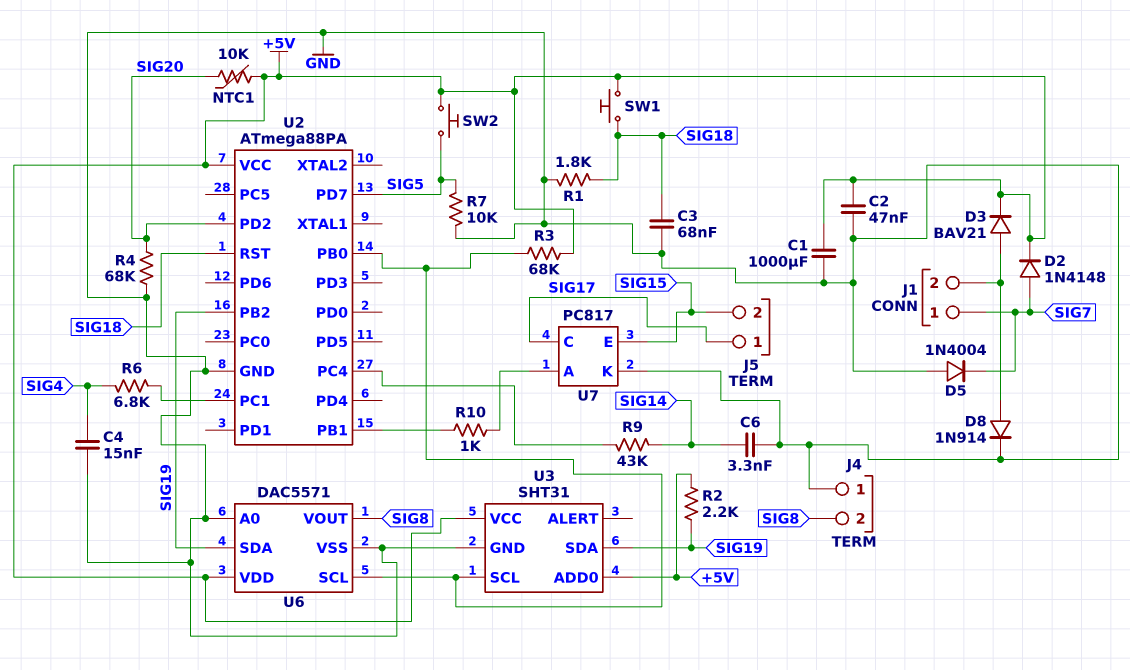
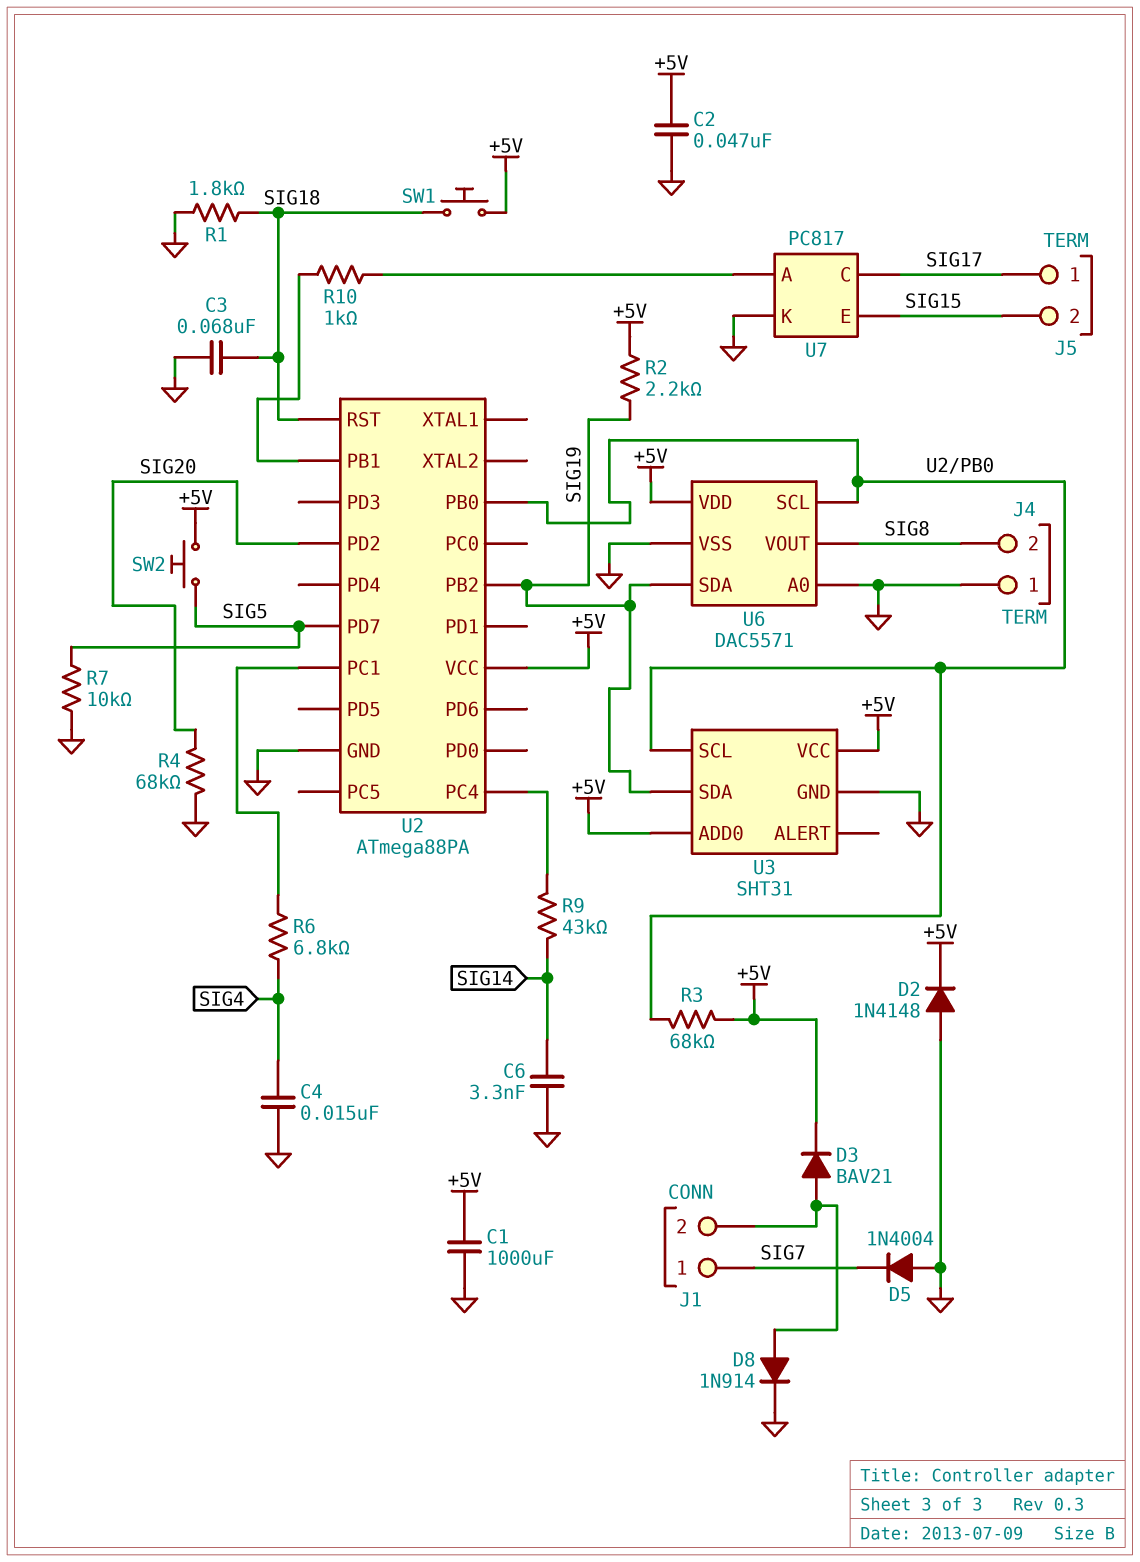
D2: diode 1N4148 (A SIG7, K +5V) -> diode 1N4148 (A GND, K +5V)
NTC1: 10k (+5V, SIG20) -> none

